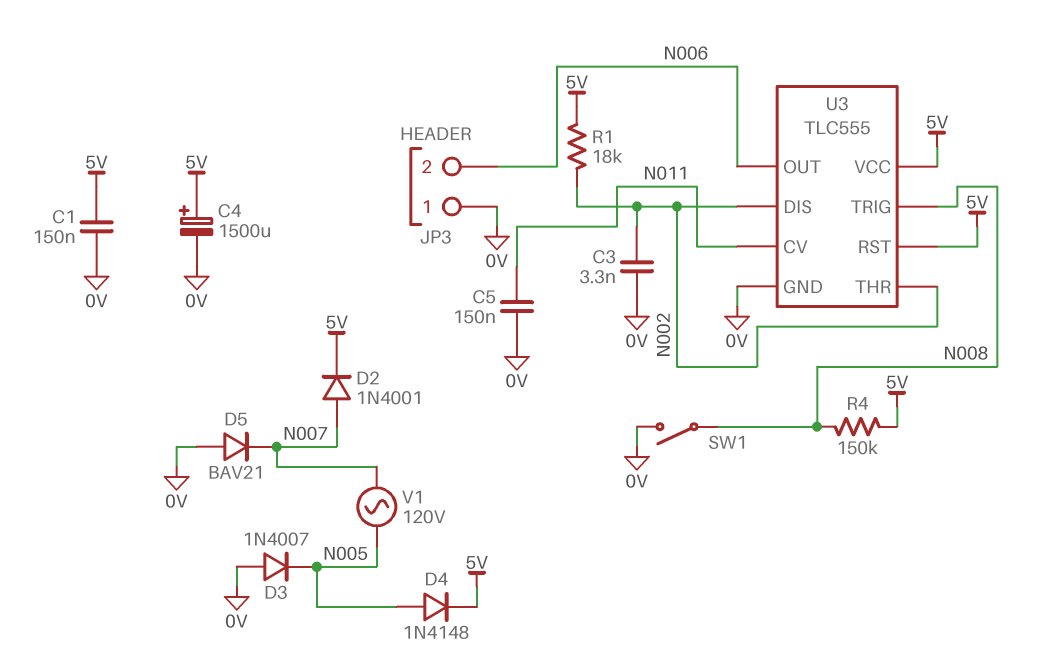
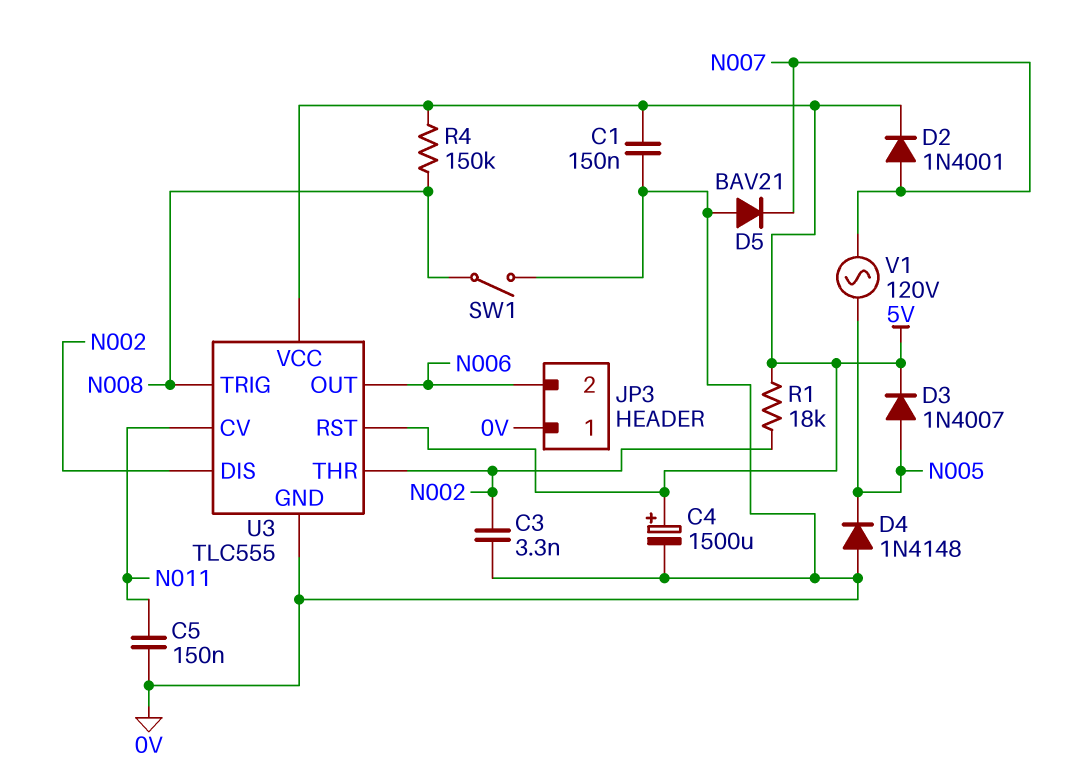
D3: diode 1N4007 (A 0V, K N005) -> diode 1N4007 (A N005, K 5V)
D4: diode 1N4148 (A N005, K 5V) -> diode 1N4148 (A 0V, K N005)

